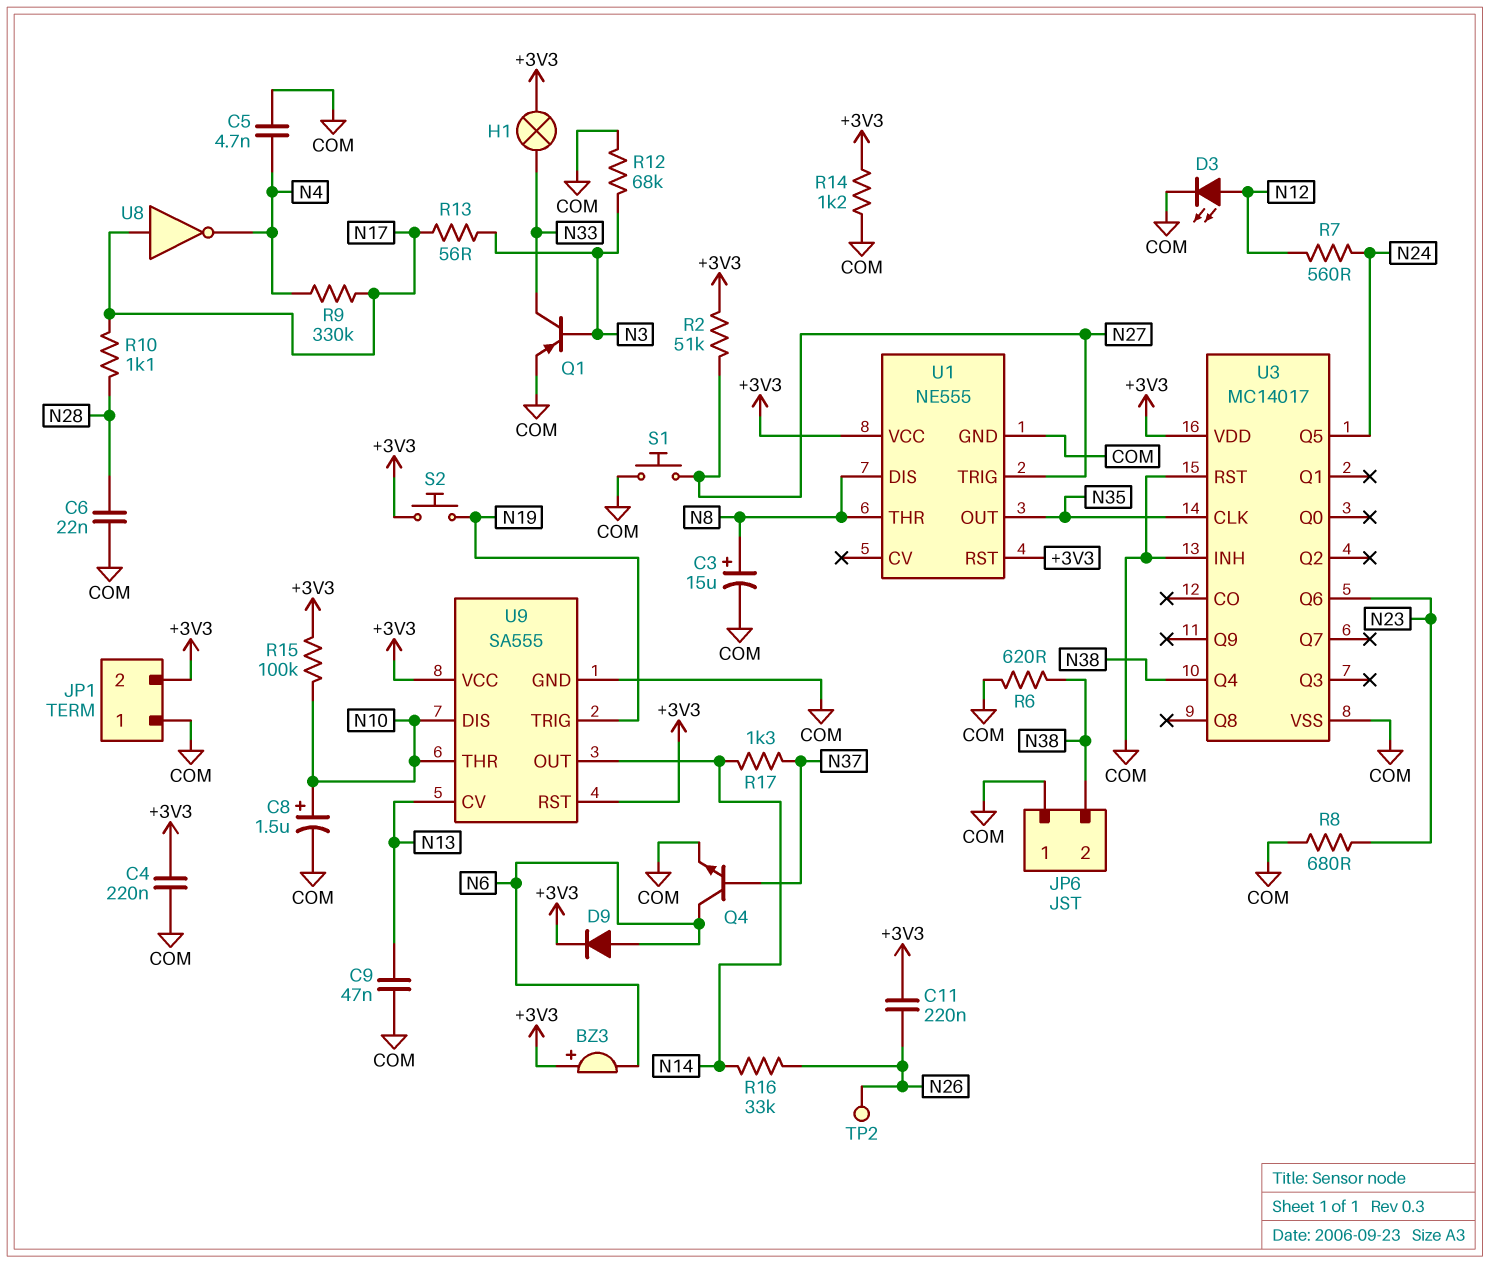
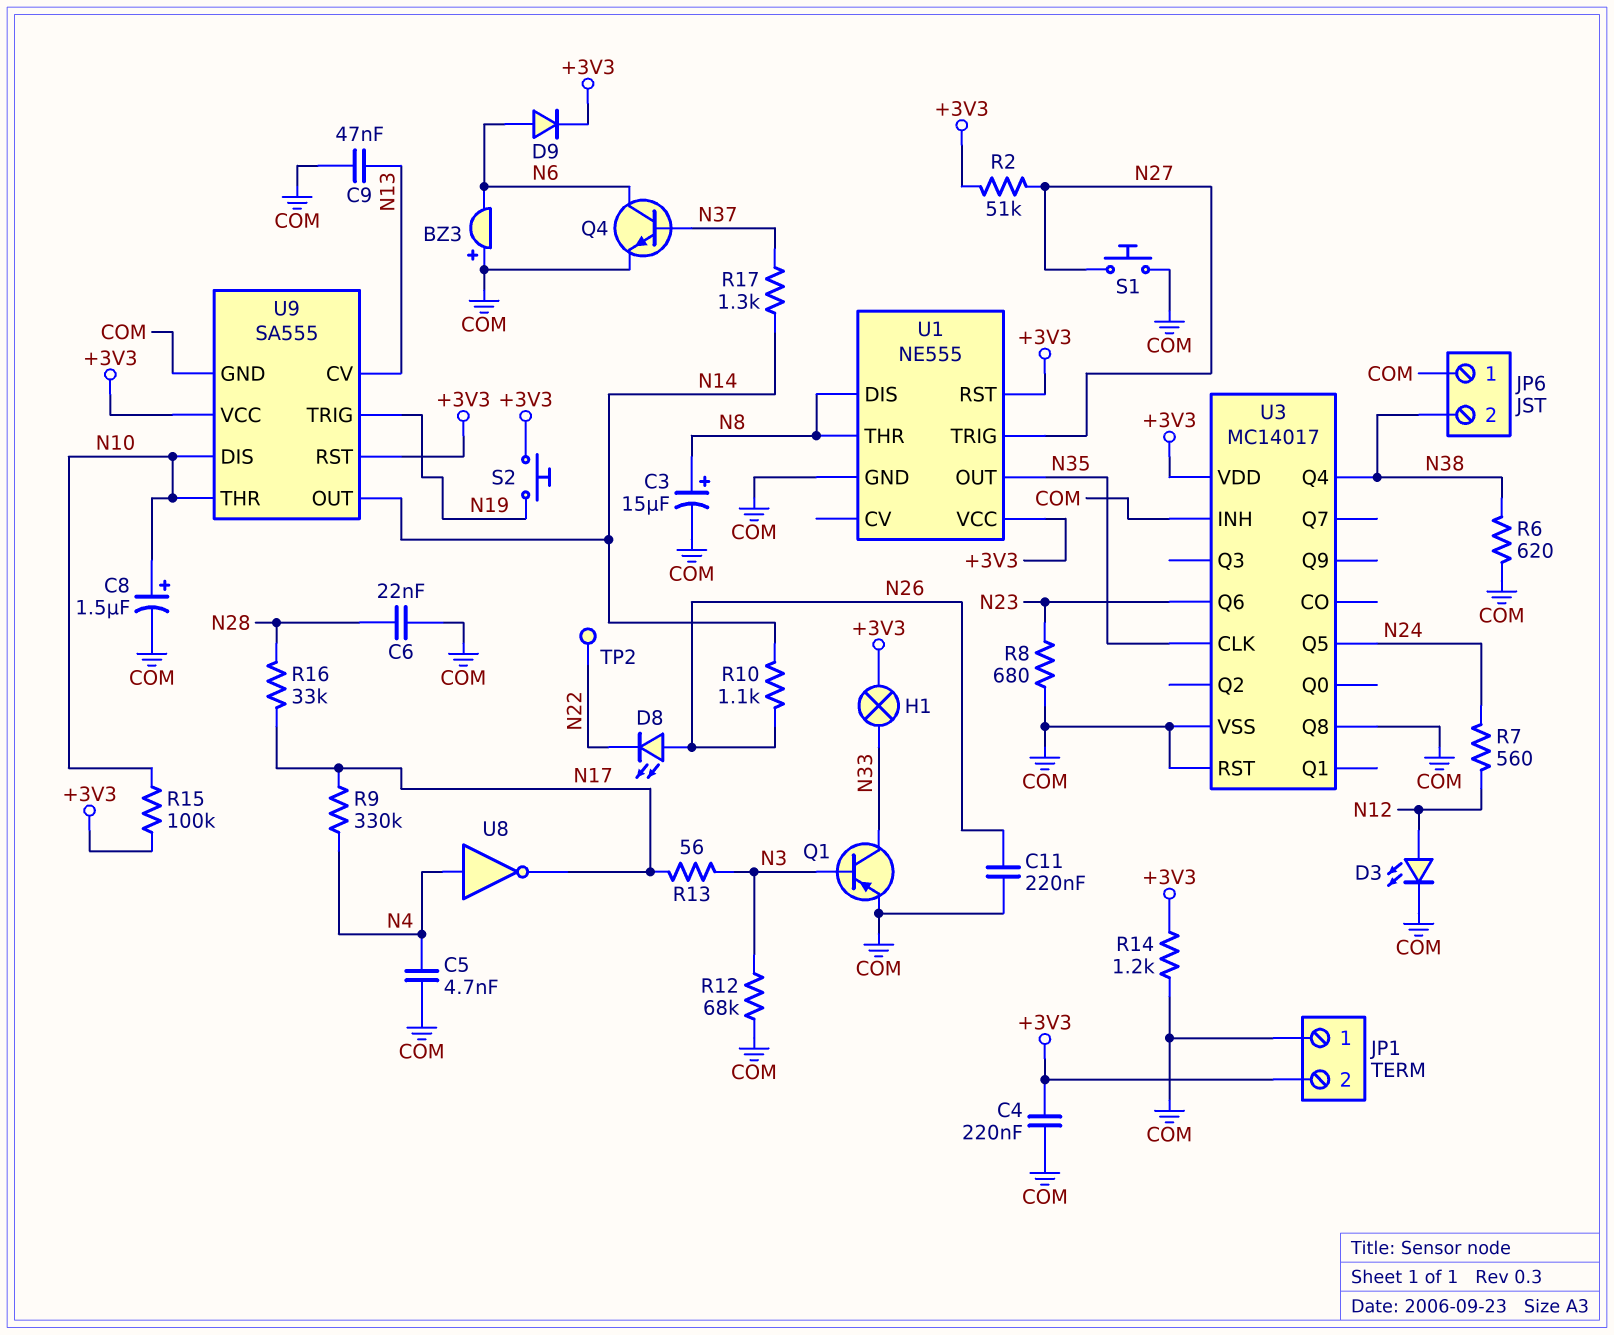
BZ3: buzzer (plus +3V3, minus N6) -> buzzer (plus COM, minus N6)
C11: 220nF (+3V3, N26) -> 220nF (COM, N26)
D8: none -> LED (A N26, K N22)
R10: 1.1k (N17, N28) -> 1.1k (N14, N26)
R16: 33k (N14, N26) -> 33k (N17, N28)
TP2: test point (N26) -> test point (N22)
U3 pin Q8: none -> COM
U8: NOT (in N17, out N4) -> NOT (in N4, out N17)

